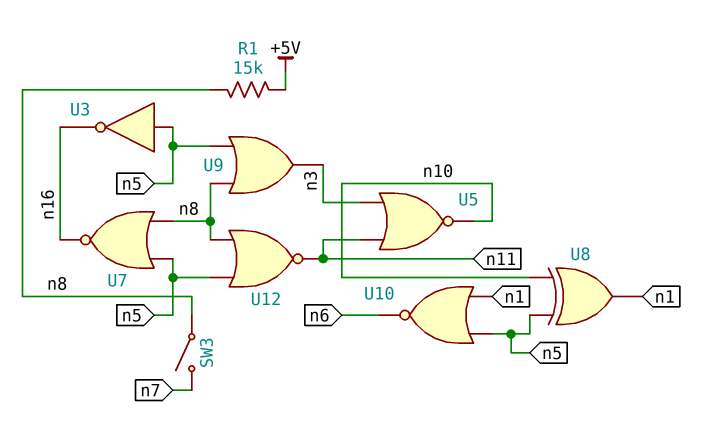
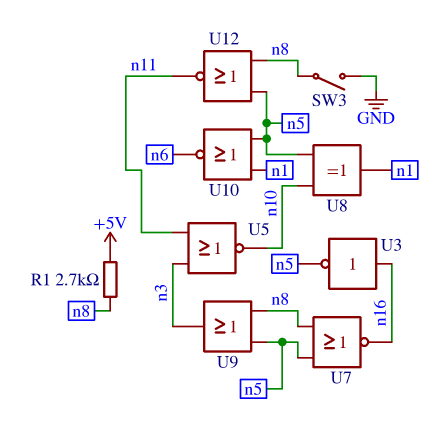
R1: 15k (+5V, n8) -> 2.7k (+5V, n8)
SW3: switch (n7, n8) -> switch (GND, n8)
U3: NOT (in n5, out n16) -> NOT (in n16, out n5)

